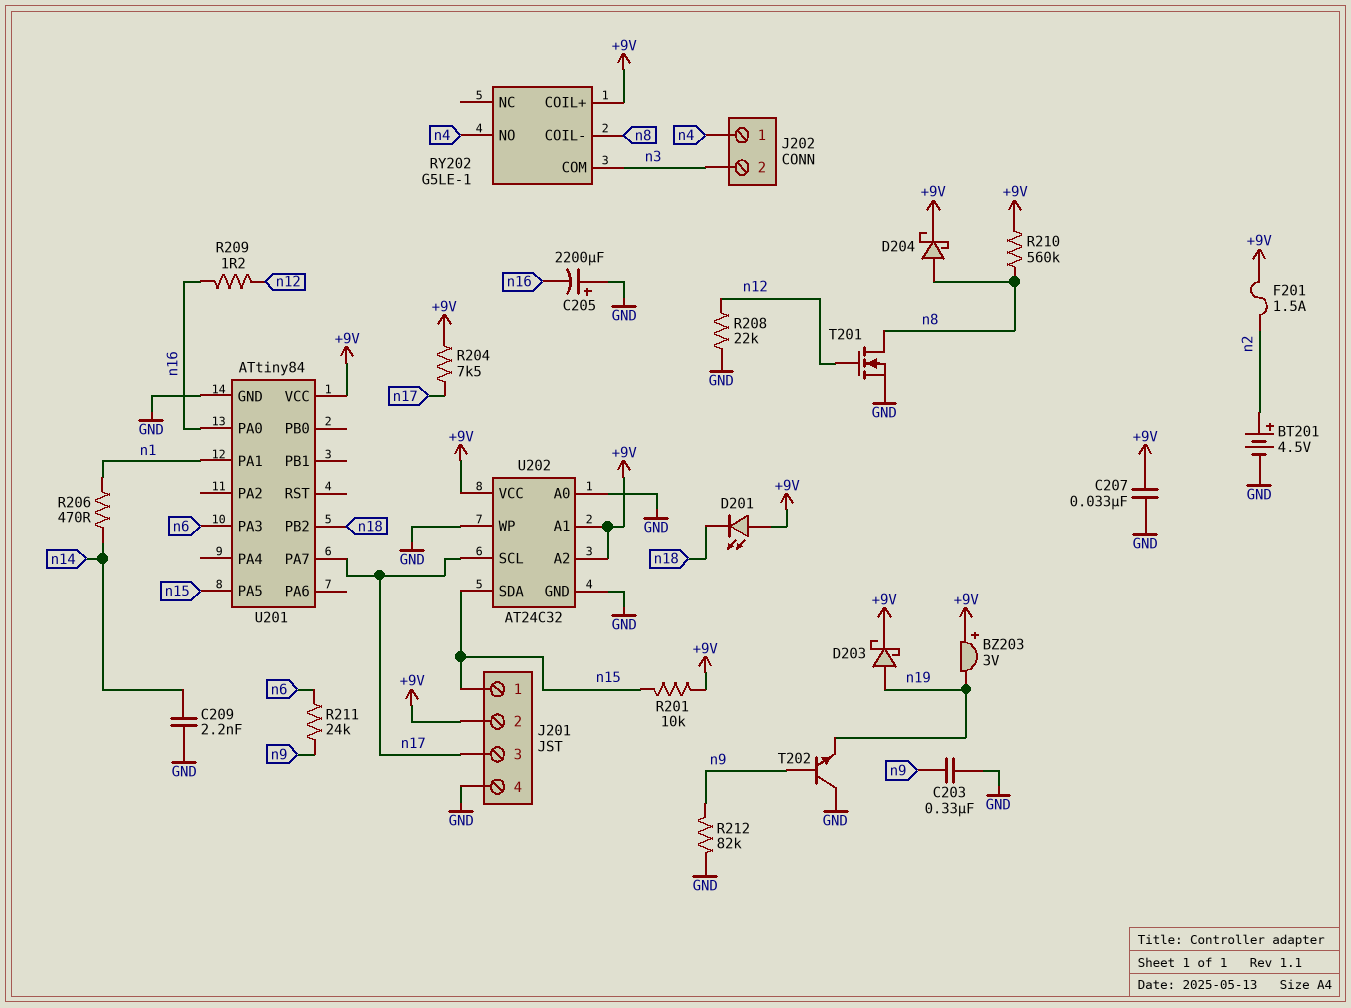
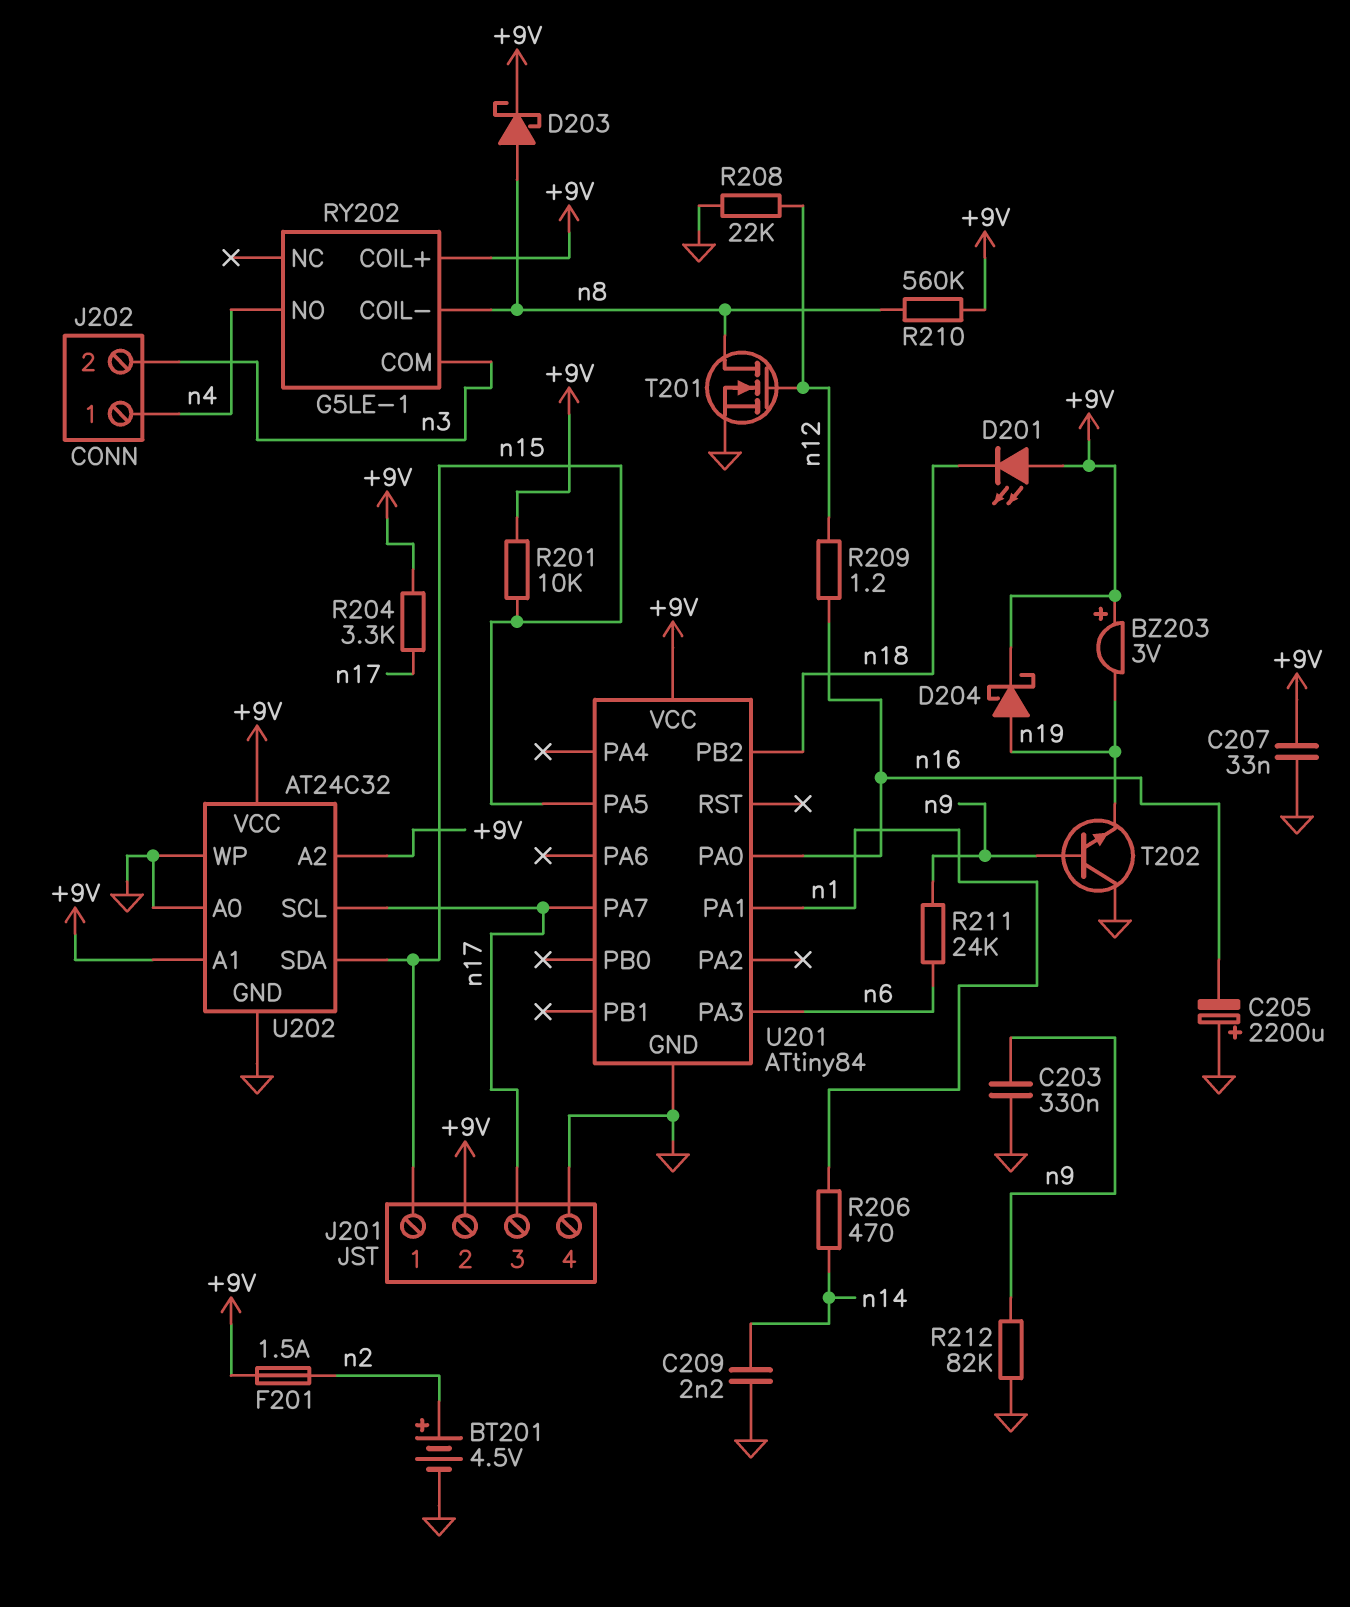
D203: schottky (A n19, K +9V) -> schottky (A n8, K +9V)
D204: schottky (A n8, K +9V) -> schottky (A n19, K +9V)
R204: 7.5k (+9V, n17) -> 3.3k (+9V, n17)

